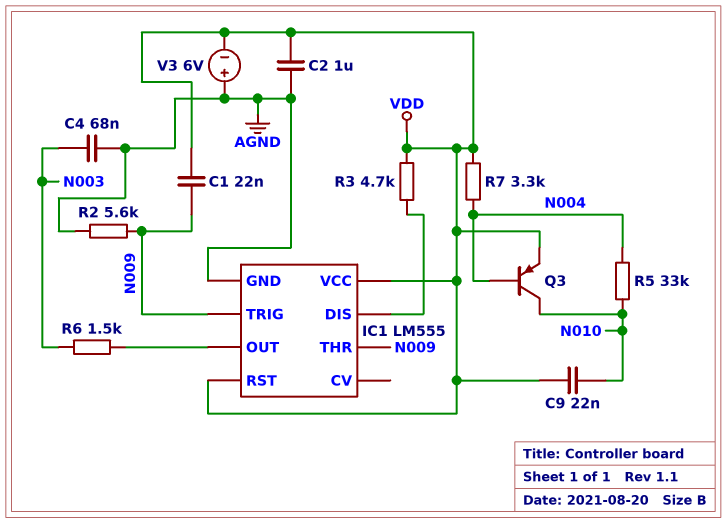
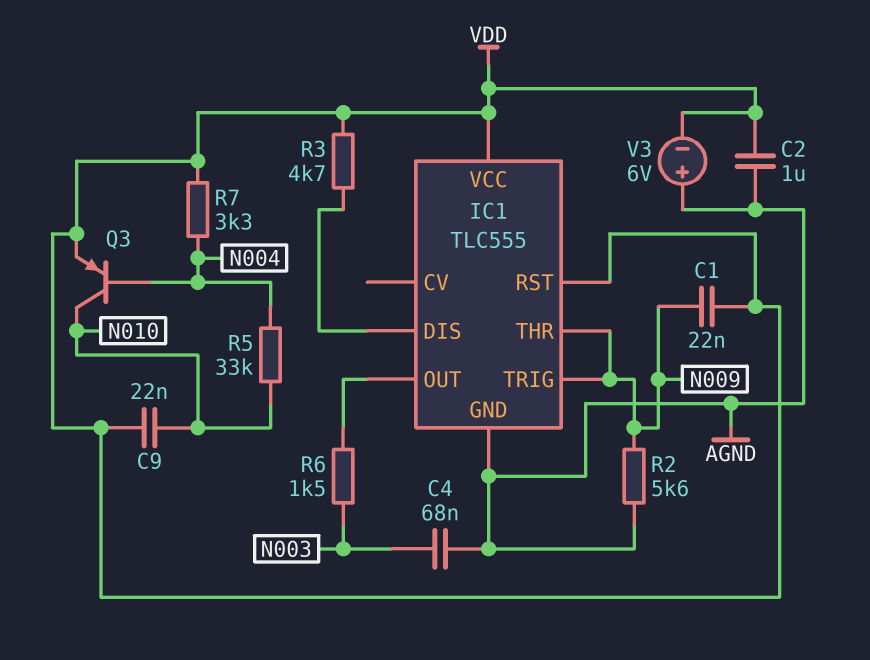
IC1: LM555 -> TLC555

